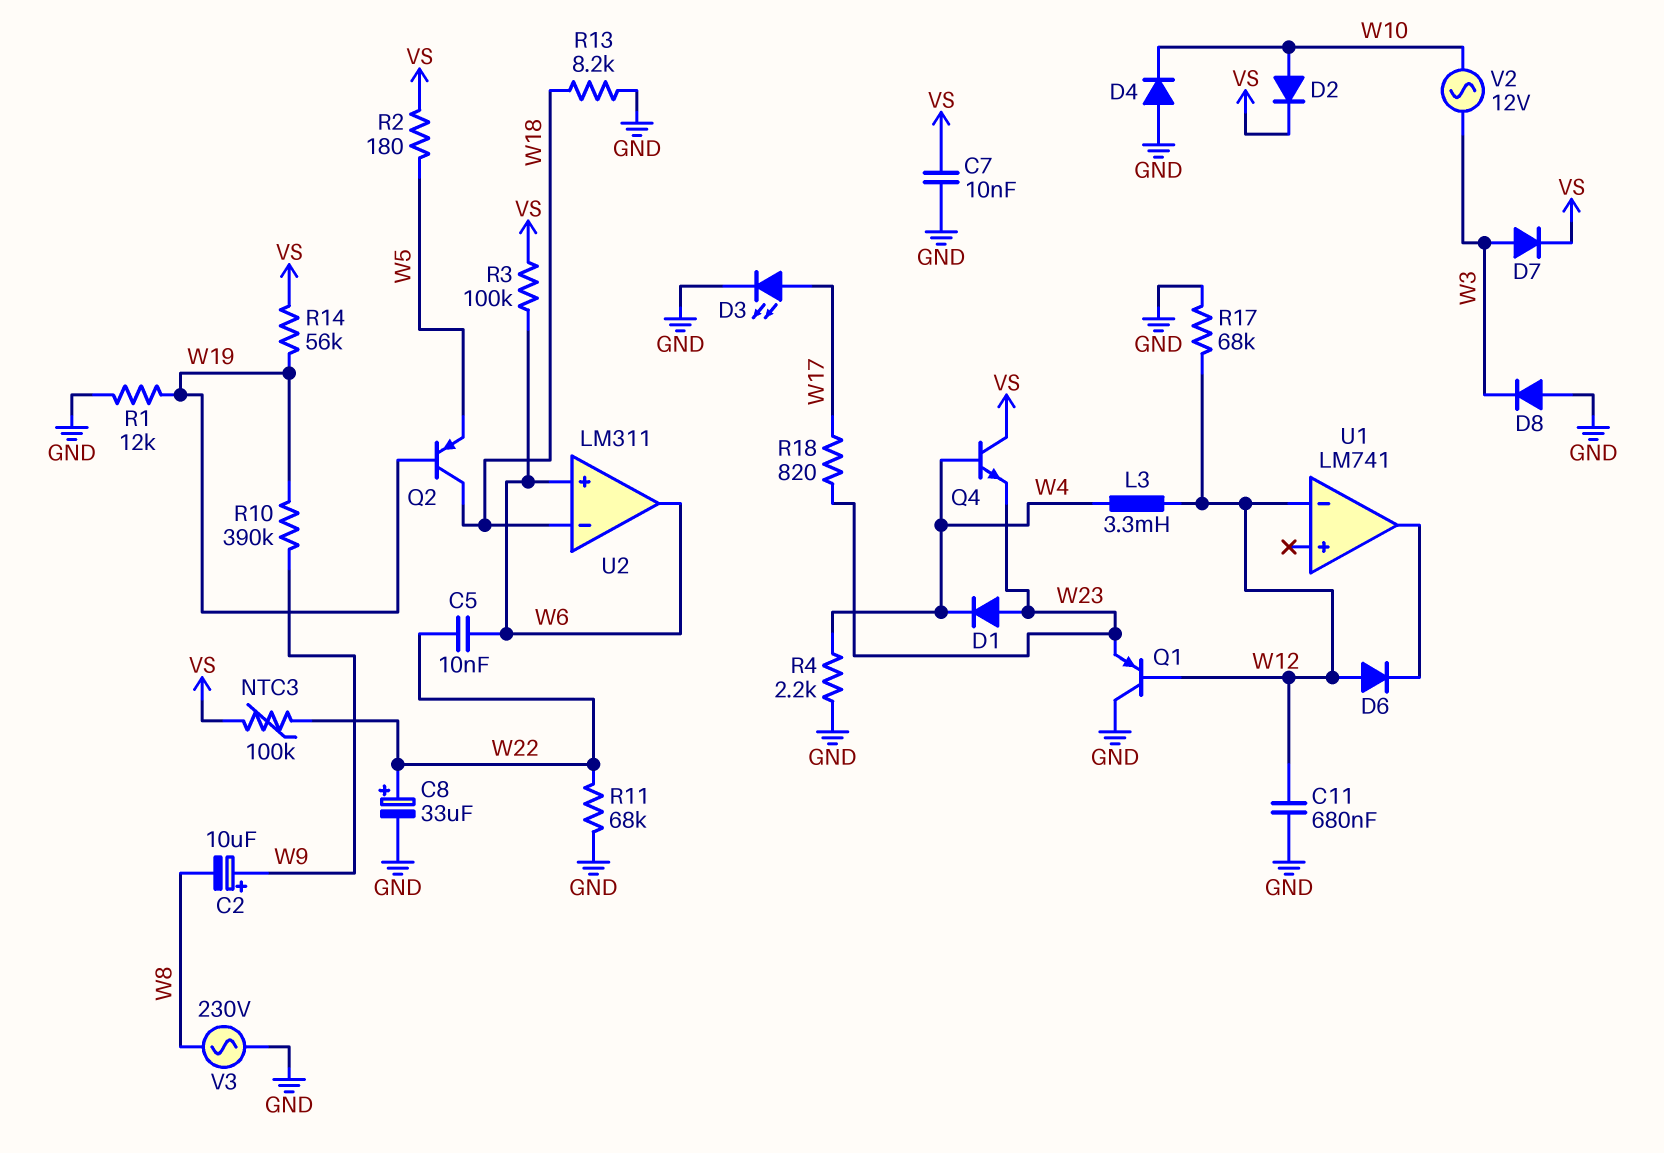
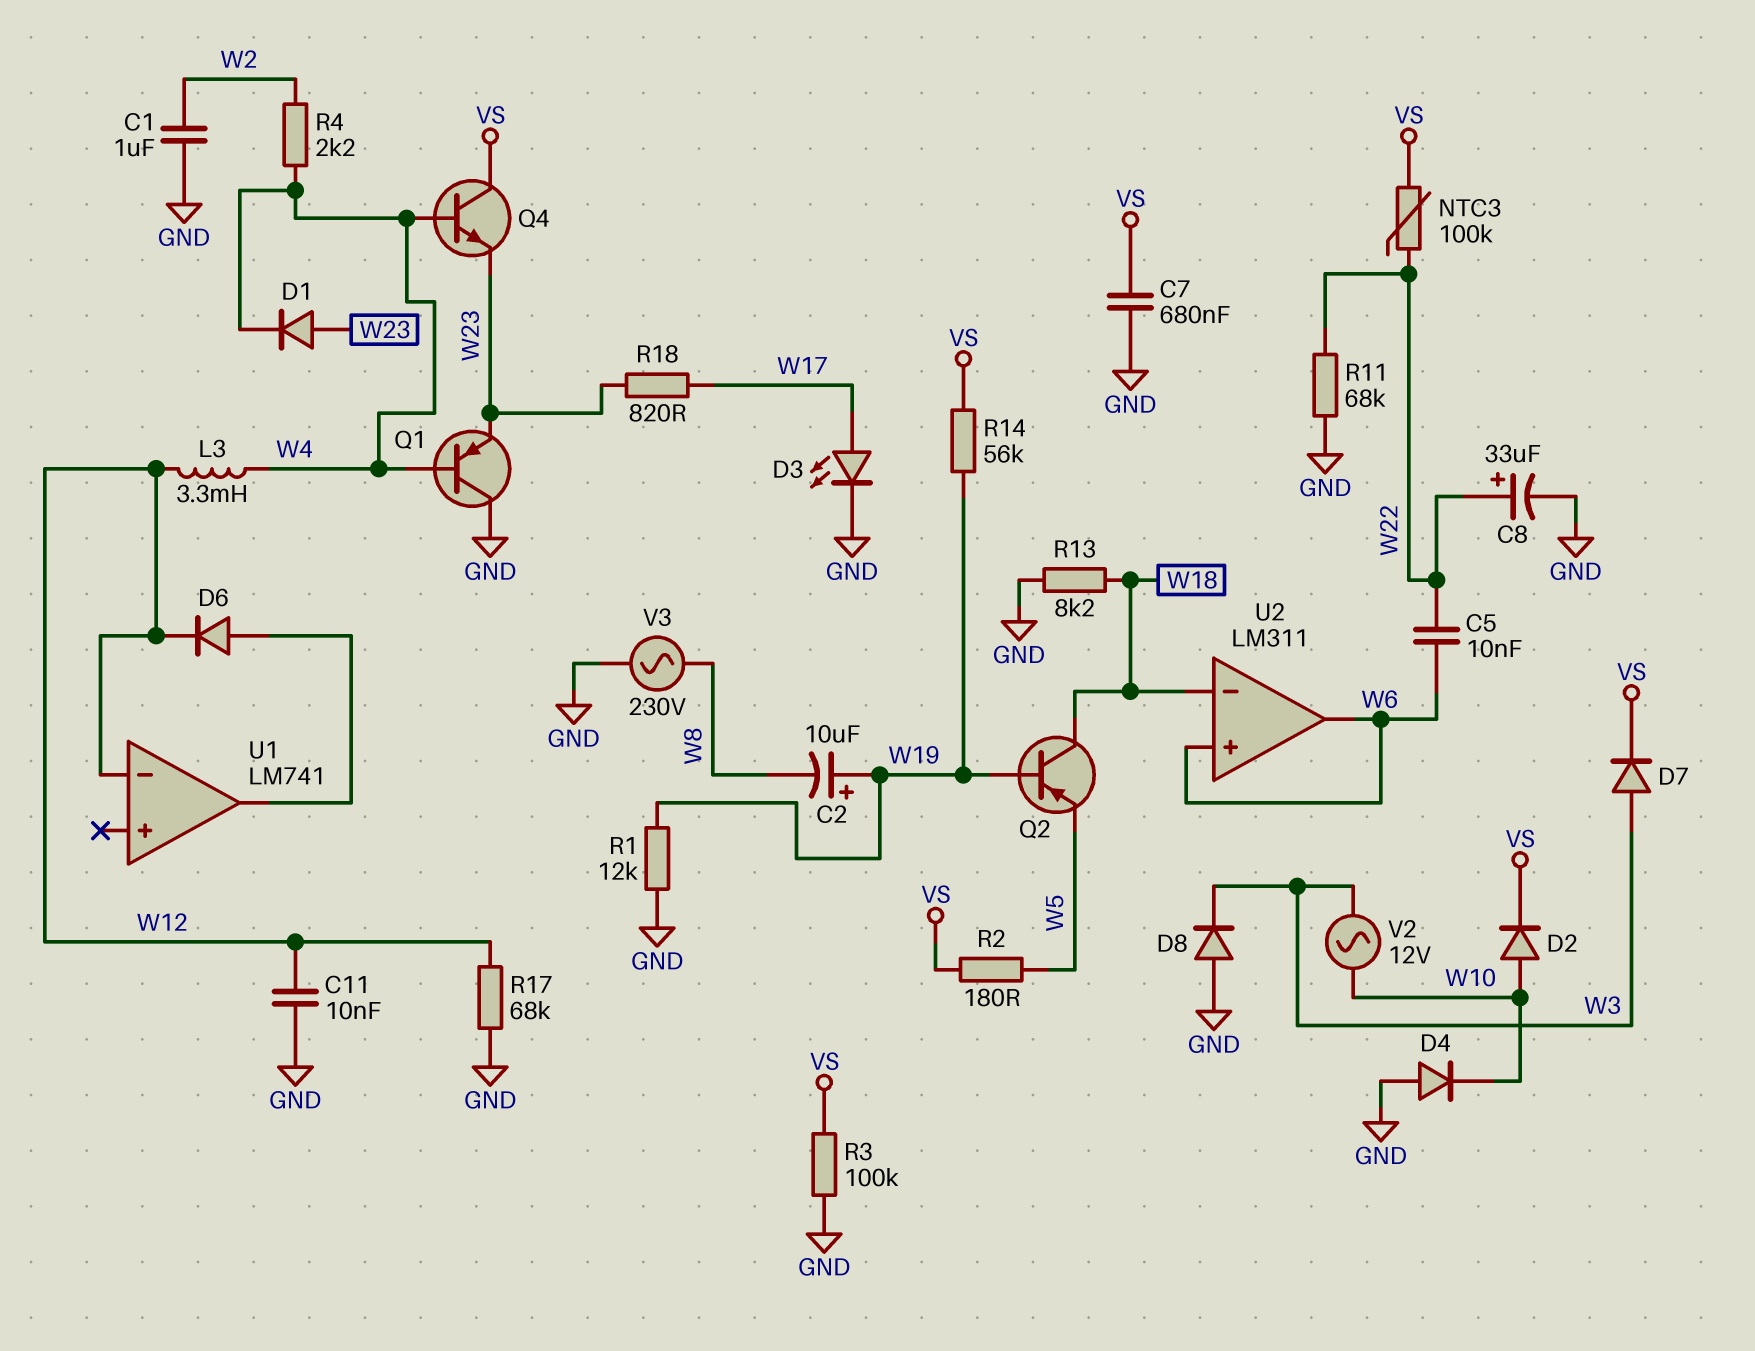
C1: none -> 1uF (GND, W2)
C2: 10uF (plus W9, minus W8) -> 10uF (plus W19, minus W8)
C7: 10nF (GND, VS) -> 680nF (GND, VS)
C11: 680nF (GND, W12) -> 10nF (GND, W12)
D6: diode (A W12, K U1/out) -> diode (A U1/out, K W12)
Q1: PNP (B W12, C GND, E W23) -> PNP (B W4, C GND, E W23)
R3: 100k (VS, W6) -> 100k (GND, VS)
R4: 2.2k (GND, W4) -> 2.2k (W2, W4)
R10: 390k (W9, W19) -> none

